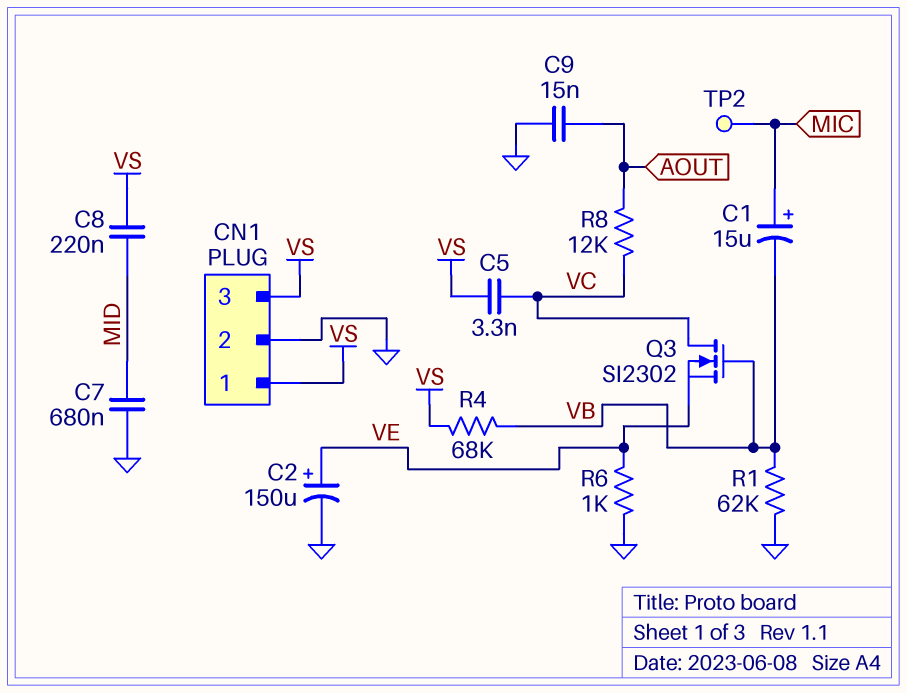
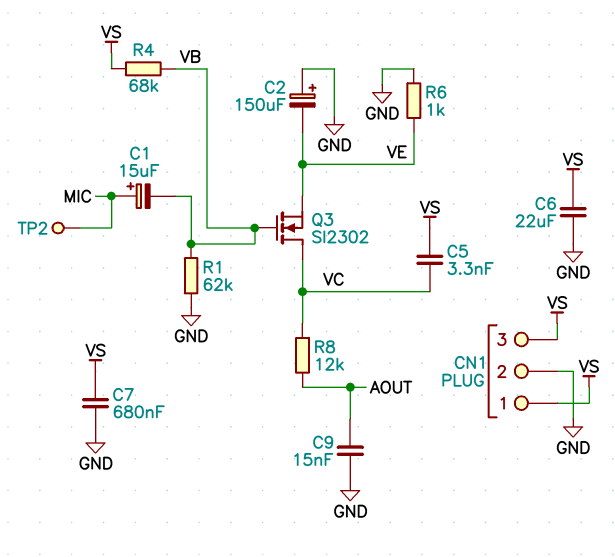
C2: 150uF (plus VE, minus GND) -> 150uF (plus GND, minus VE)
C6: none -> 22uF (GND, VS)
C7: 680nF (GND, MID) -> 680nF (GND, VS)
C8: 220nF (MID, VS) -> none

